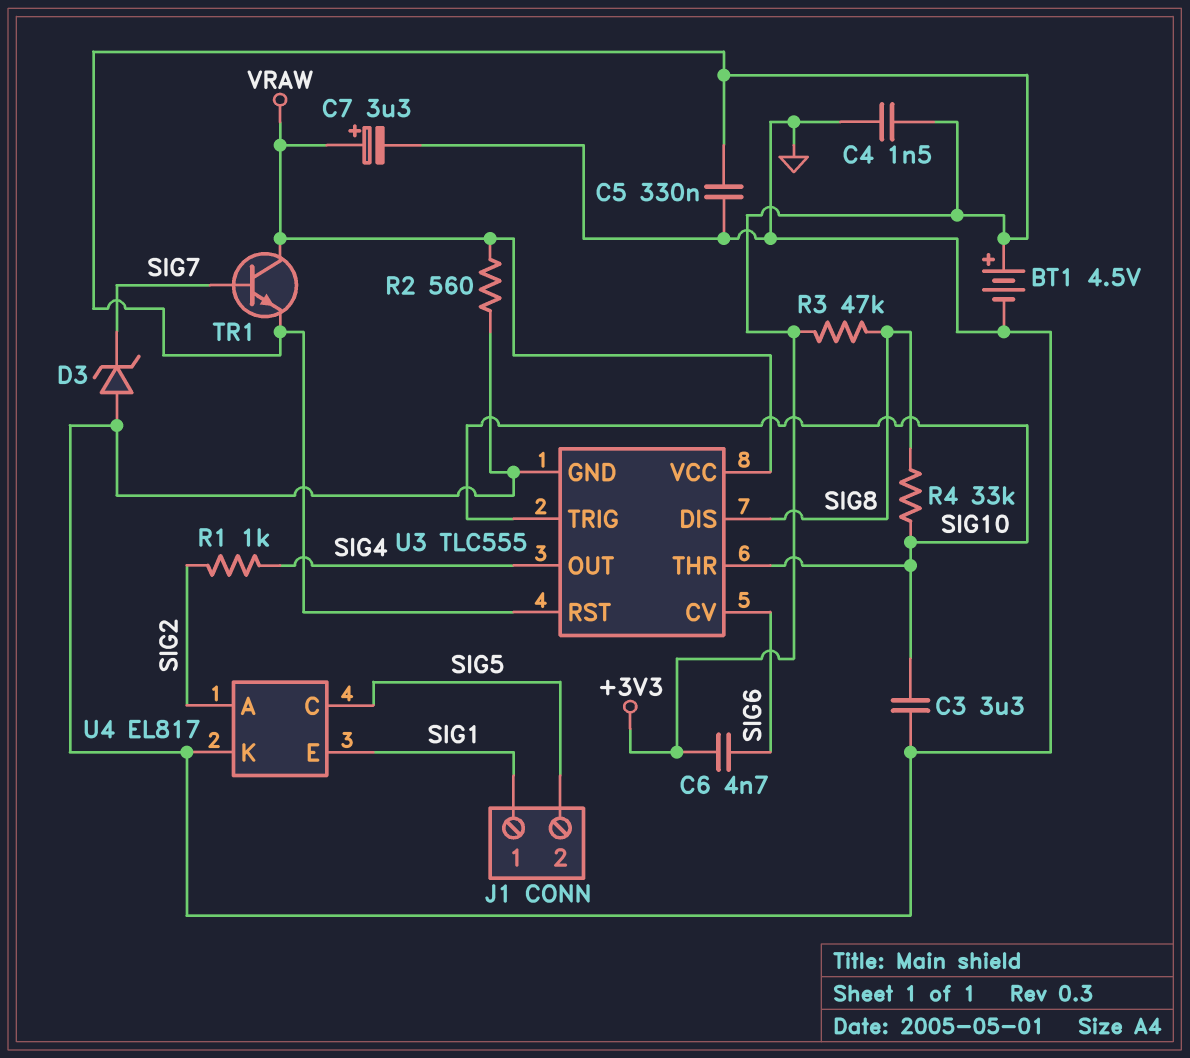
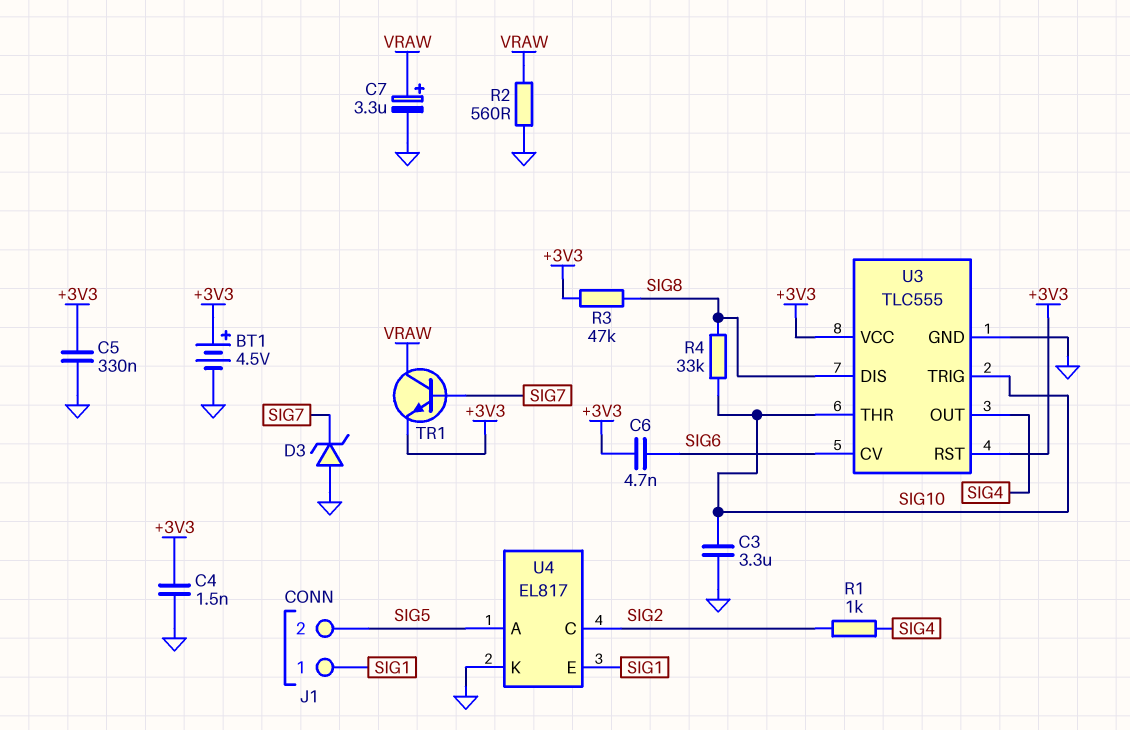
U3 pin VCC: VRAW -> +3V3
U4 pin A: SIG2 -> SIG5
U4 pin C: SIG5 -> SIG2

